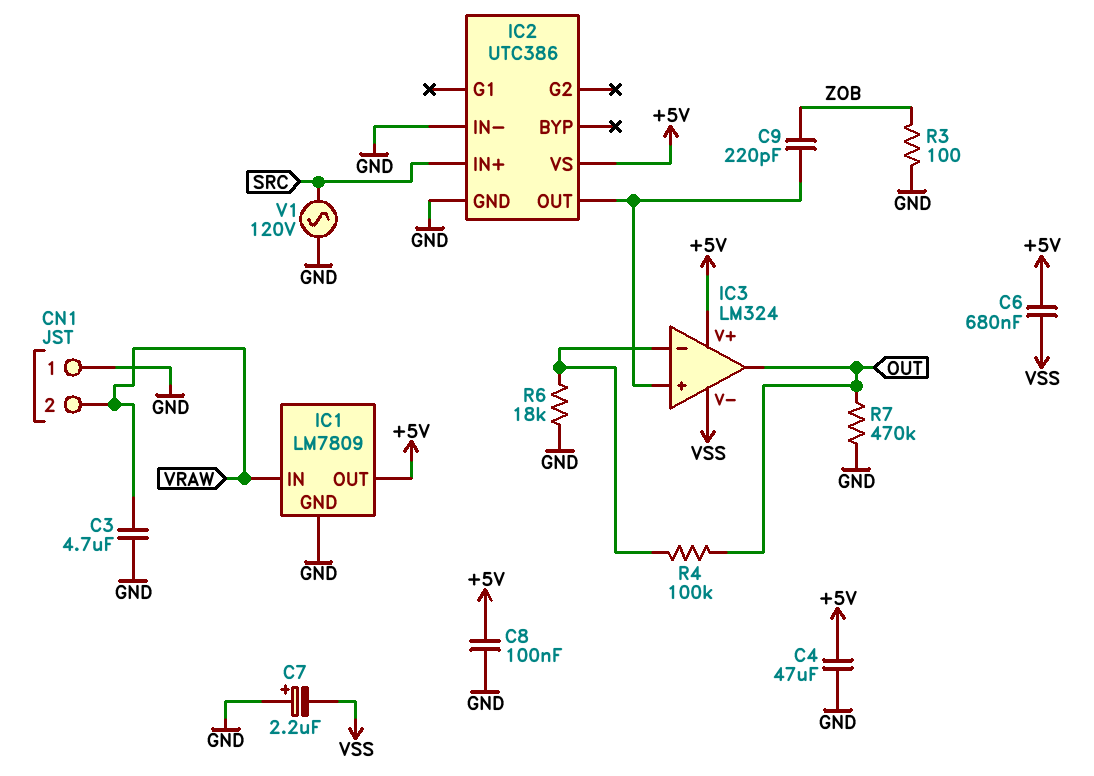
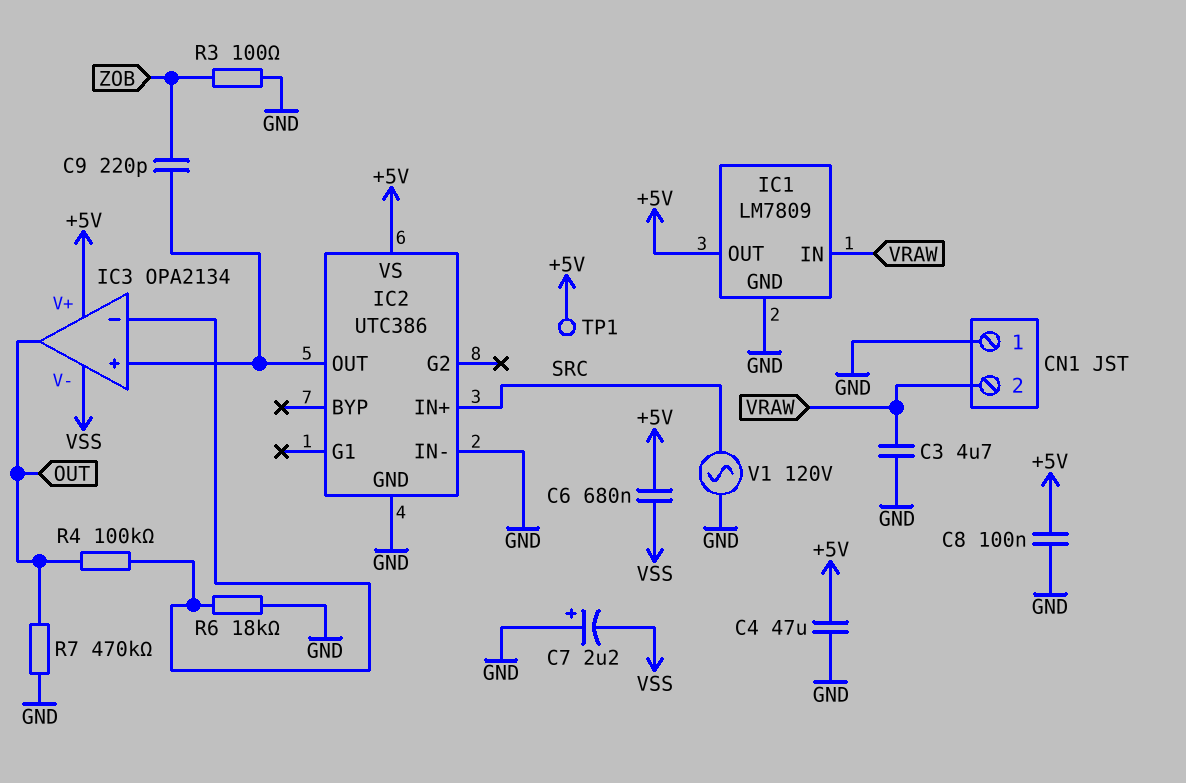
IC3: LM324 -> OPA2134
TP1: none -> test point (+5V)

